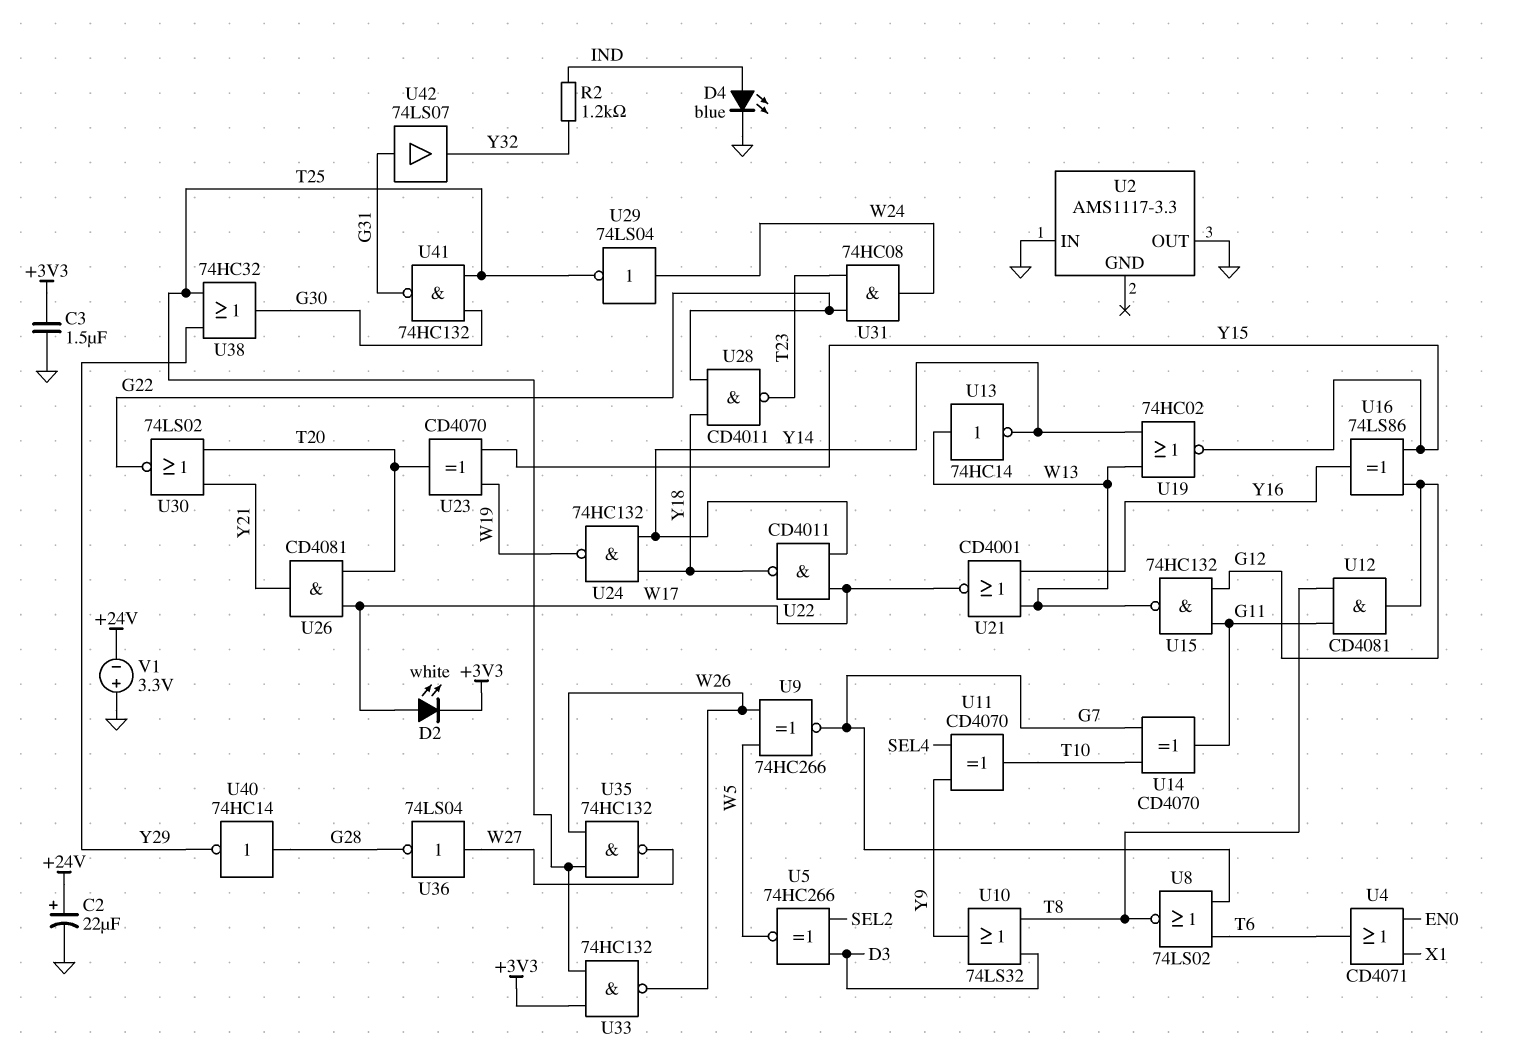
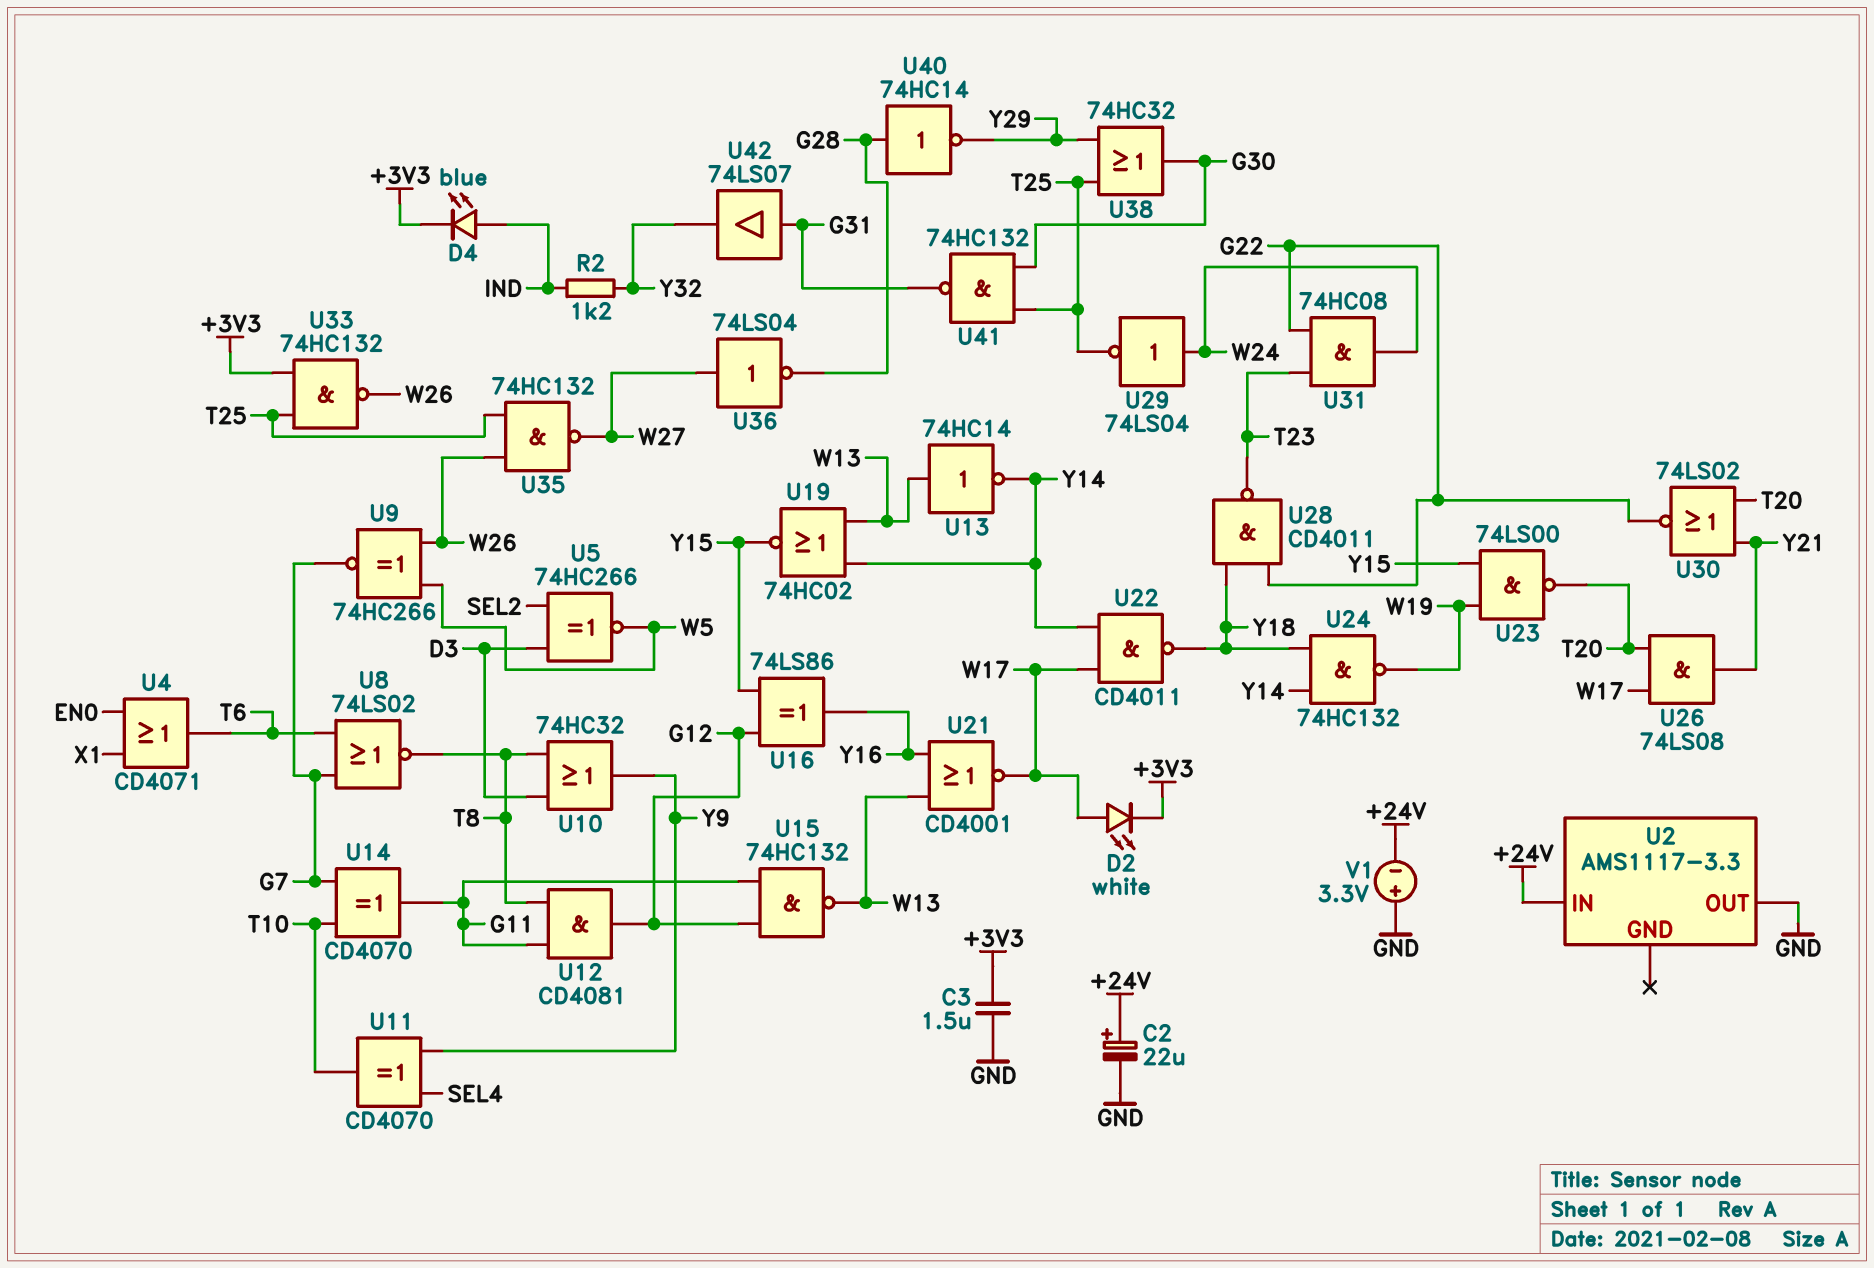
D4: LED blue (A IND, K GND) -> LED blue (A IND, K +3V3)
U2 pin IN: GND -> +24V
U10: OR 74LS32 (in D3, in T8, out Y9) -> OR 74HC32 (in D3, in T8, out Y9)
U23: XOR CD4070 (in W19, in Y15, out T20) -> NAND 74LS00 (in W19, in Y15, out T20)
U26: AND CD4081 (in T20, in W17, out Y21) -> AND 74LS08 (in T20, in W17, out Y21)

